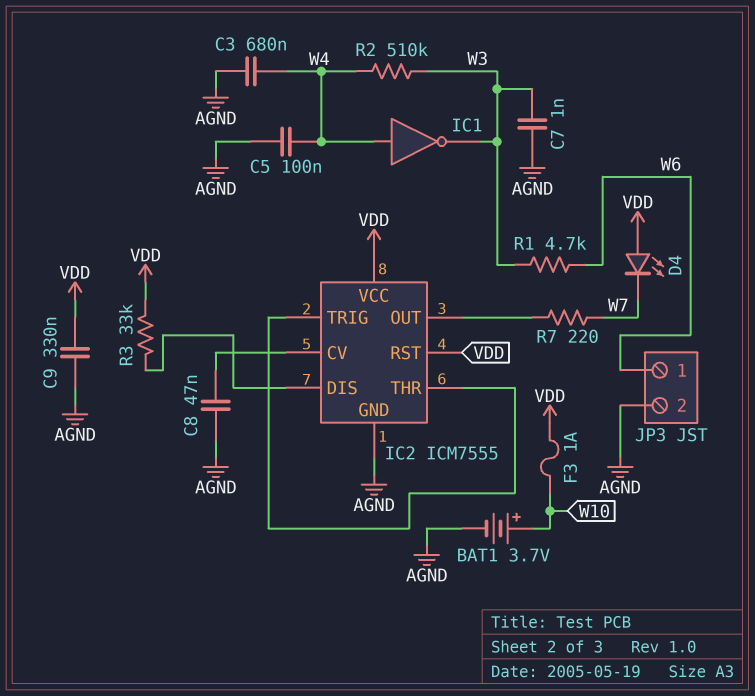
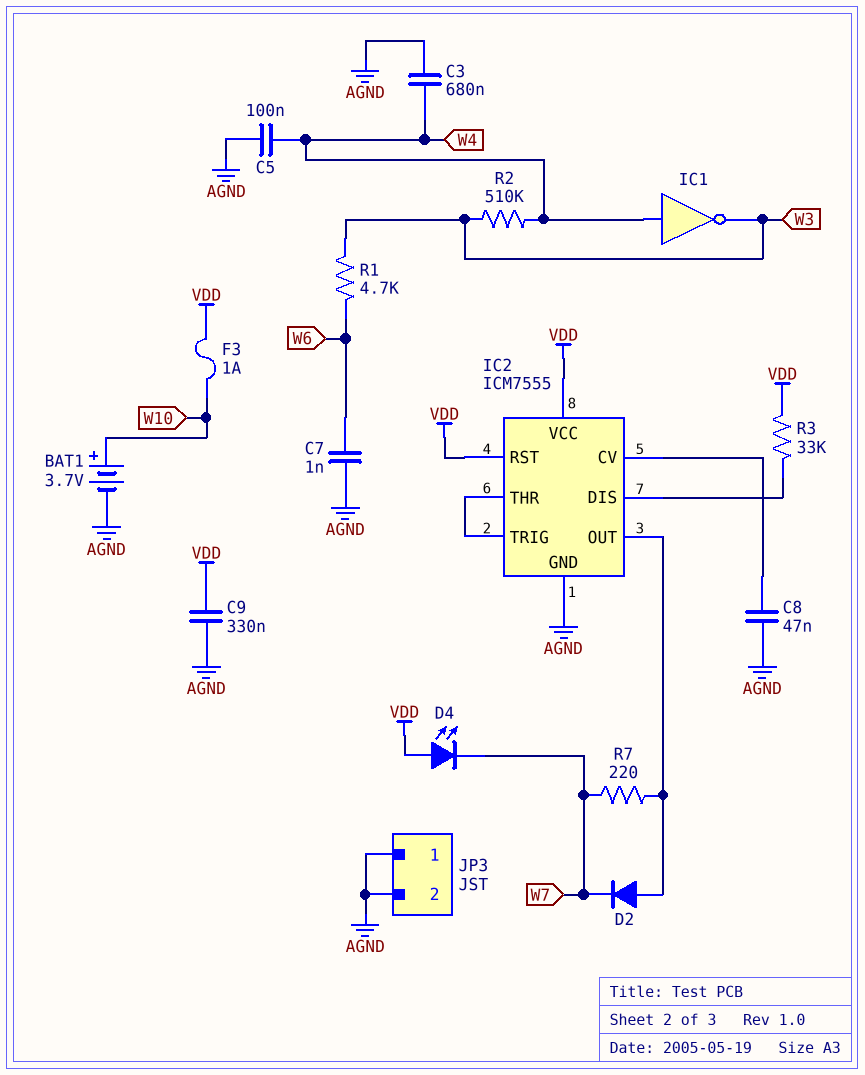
C7: 1nF (AGND, W3) -> 1nF (AGND, W6)
D2: none -> diode (A IC2/OUT, K W7)
JP3 pin 1: W6 -> AGND

